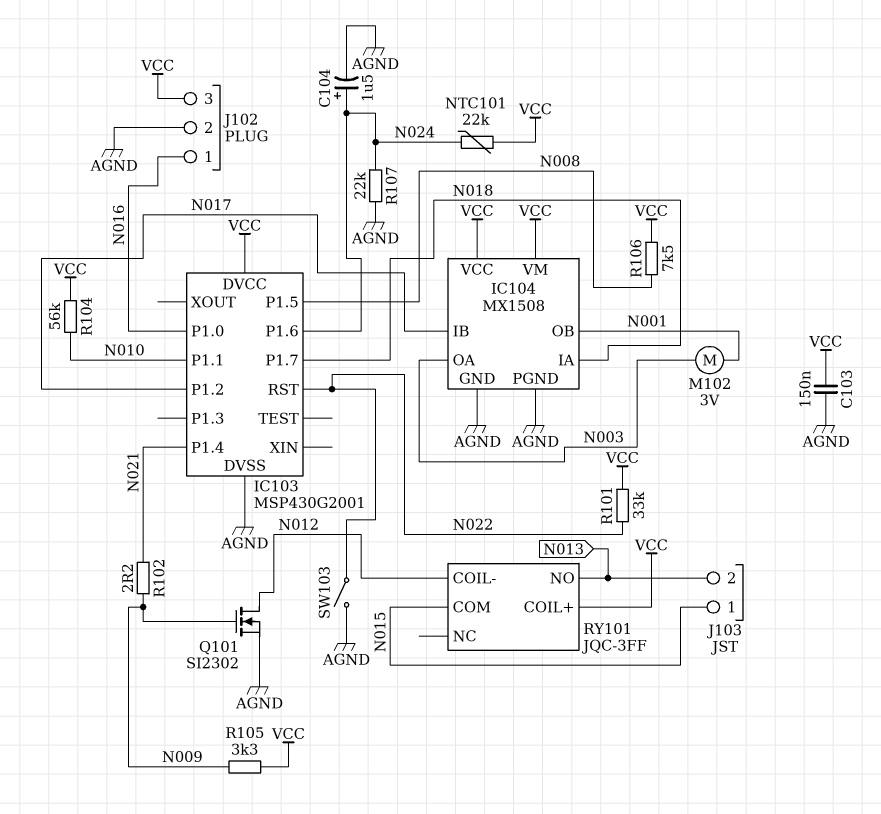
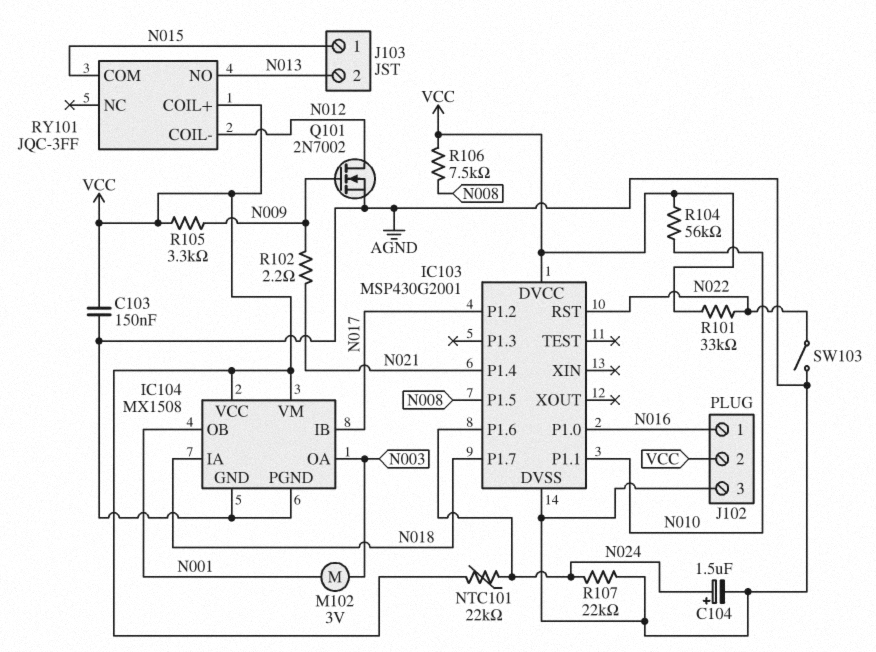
J102 pin 2: AGND -> VCC
J102 pin 3: VCC -> AGND
Q101: NMOS SI2302 (G N009, D N012, S AGND) -> NMOS 2N7002 (G N009, D N012, S AGND)

